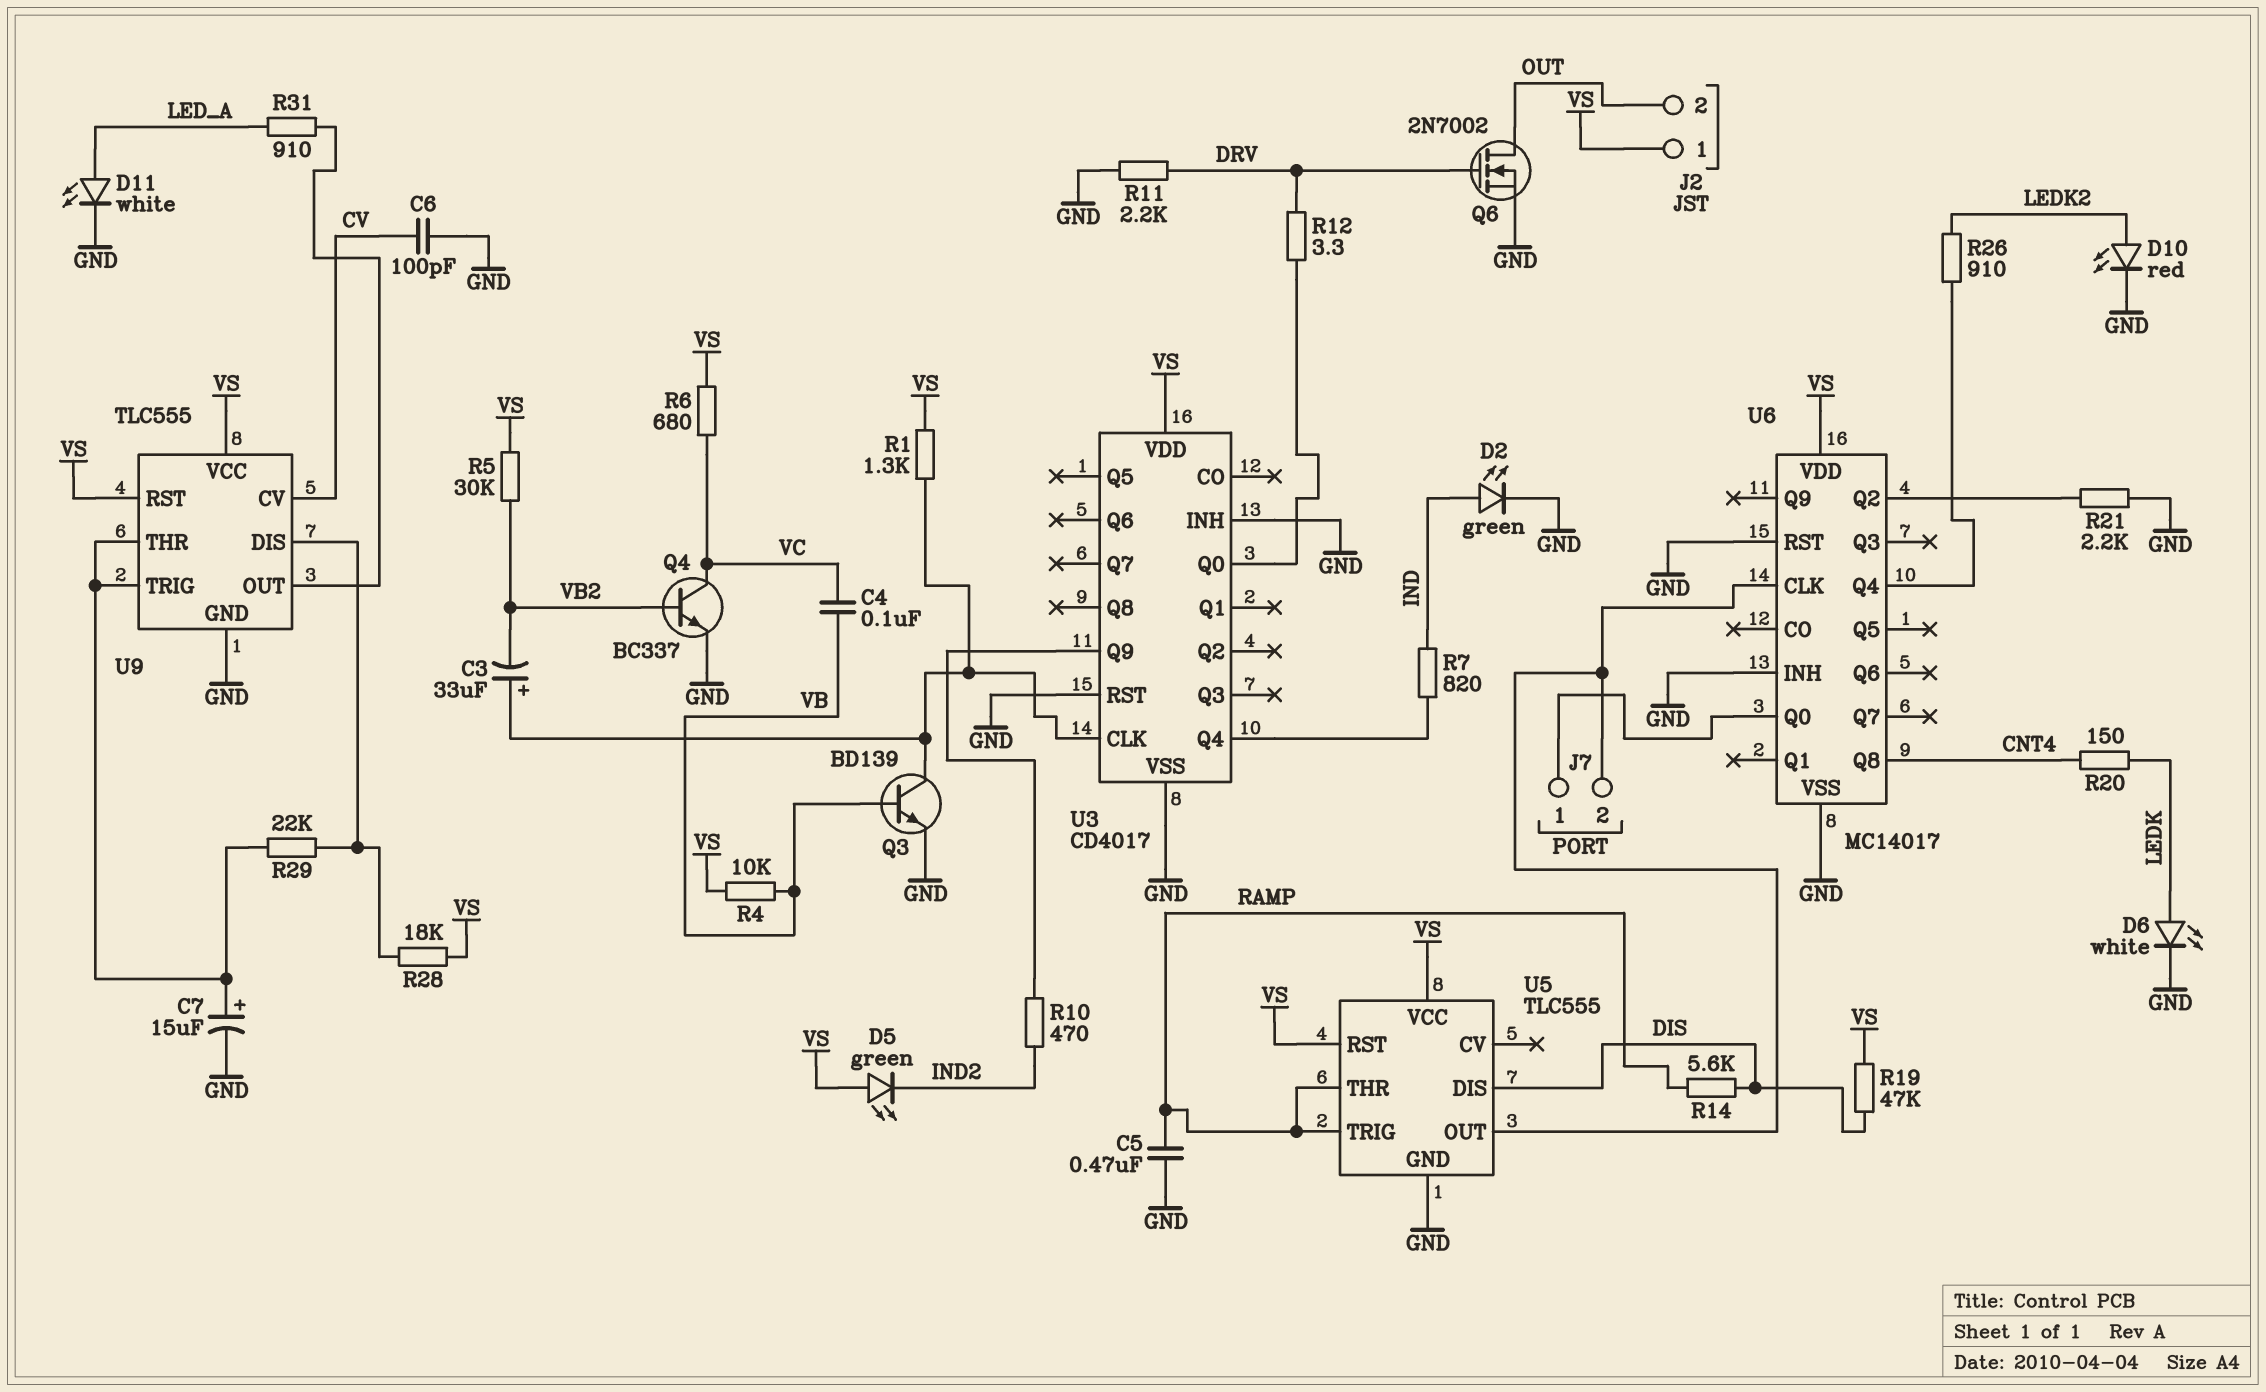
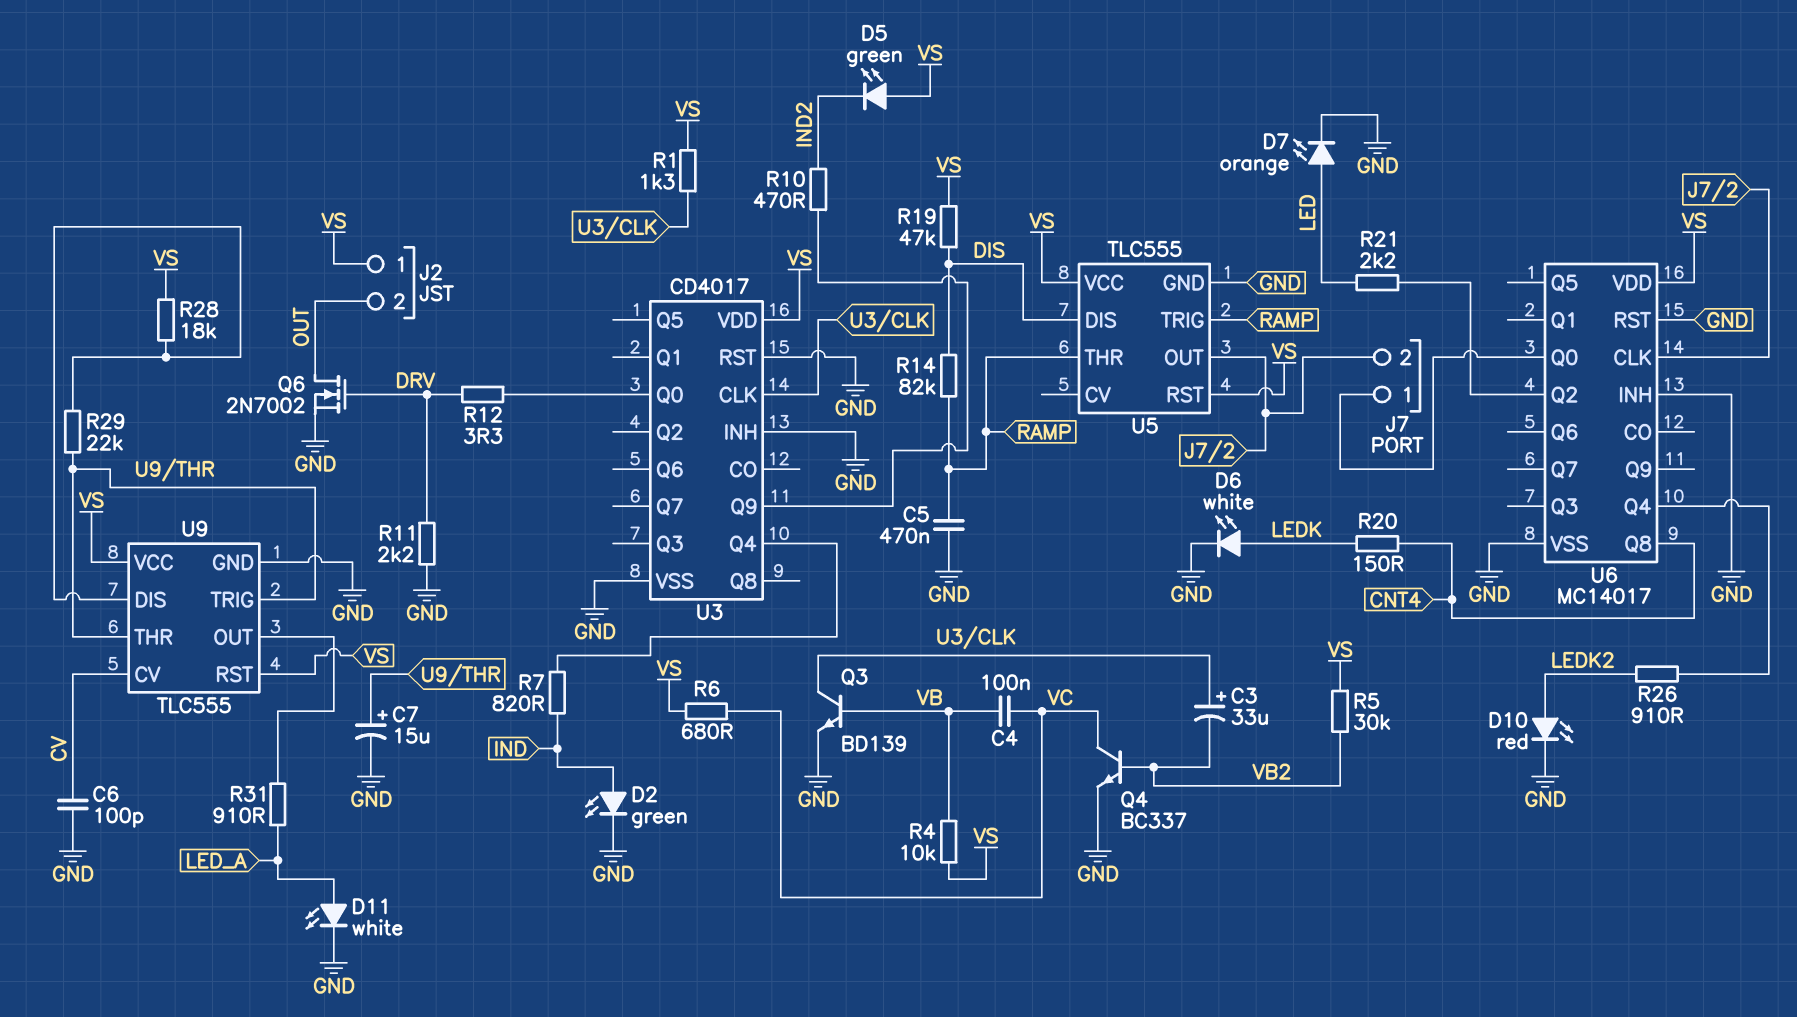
D7: none -> LED orange (A LED, K GND)
R14: 5.6k (DIS, RAMP) -> 82k (DIS, RAMP)
R21: 2.2k (GND, U6/Q2) -> 2.2k (LED, U6/Q2)

